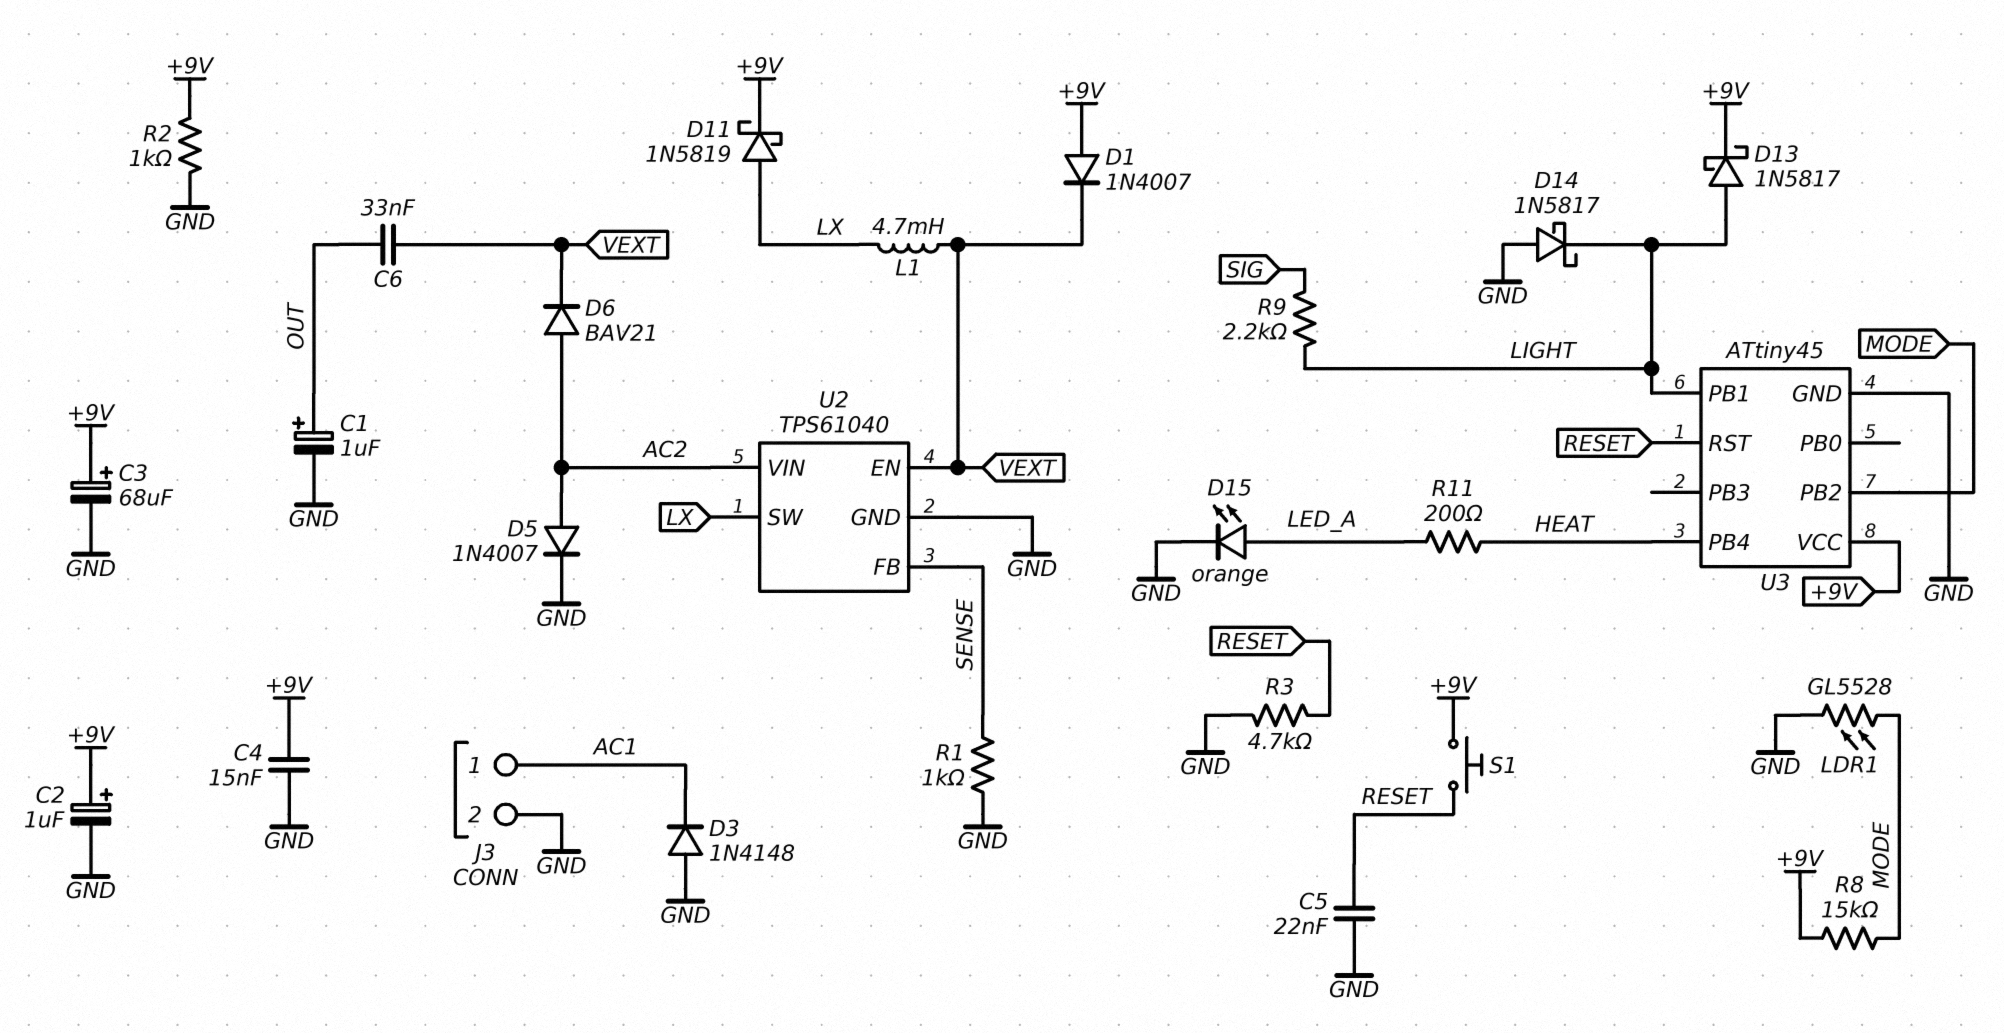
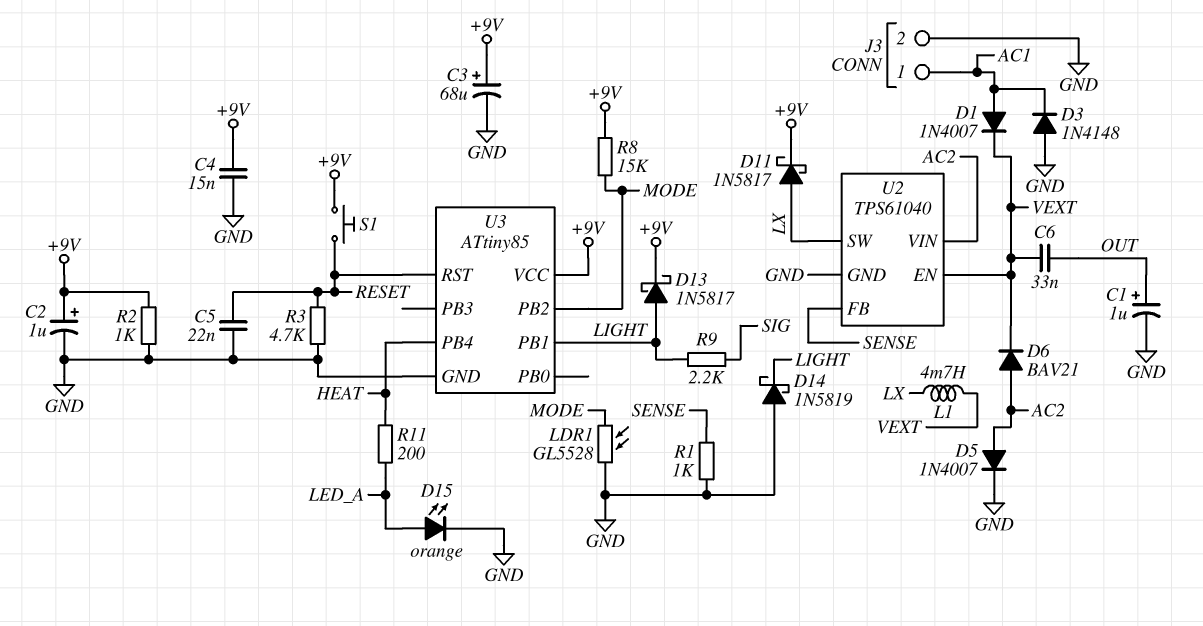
D1: diode 1N4007 (A +9V, K VEXT) -> diode 1N4007 (A AC1, K VEXT)
D11: schottky 1N5819 (A LX, K +9V) -> schottky 1N5817 (A LX, K +9V)
D14: schottky 1N5817 (A GND, K LIGHT) -> schottky 1N5819 (A GND, K LIGHT)
U3: ATtiny45 -> ATtiny85

